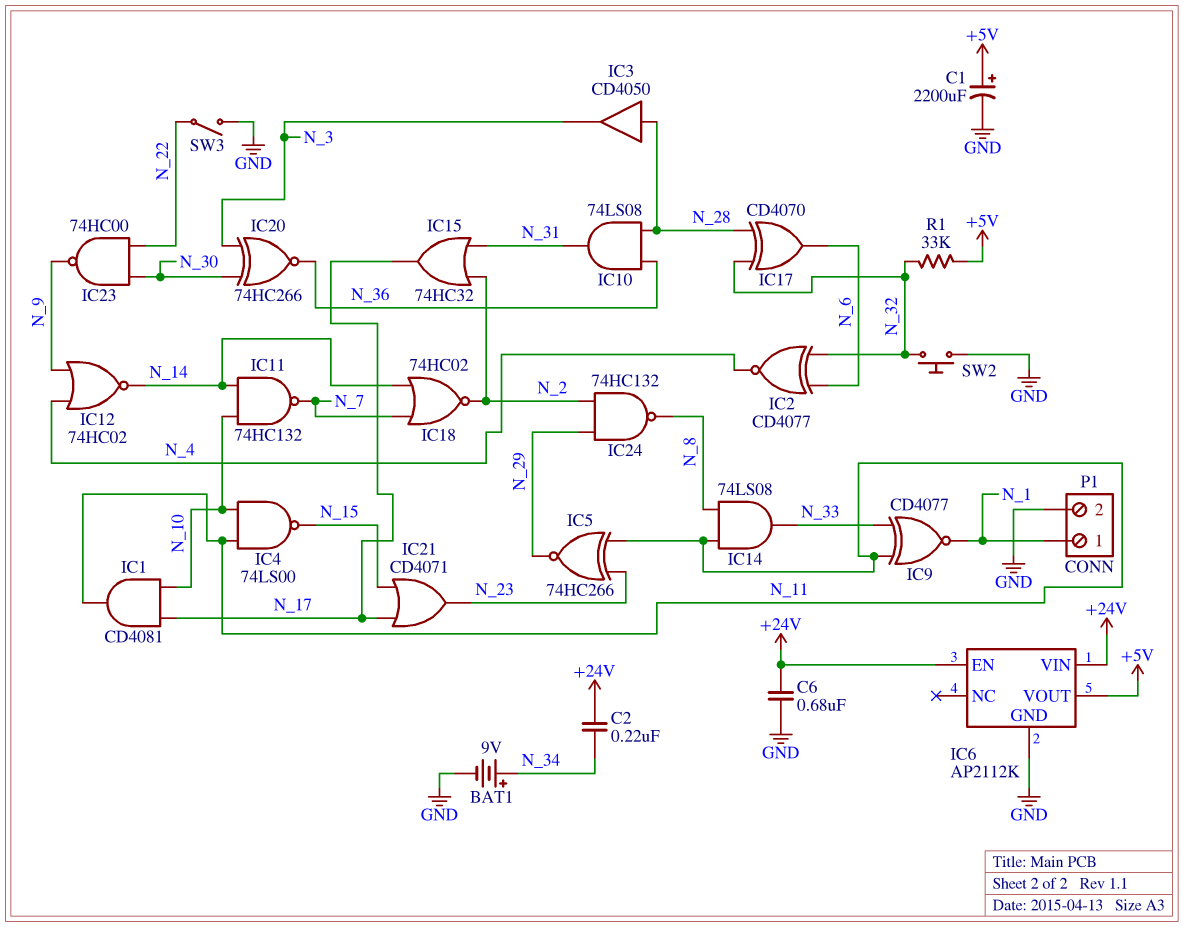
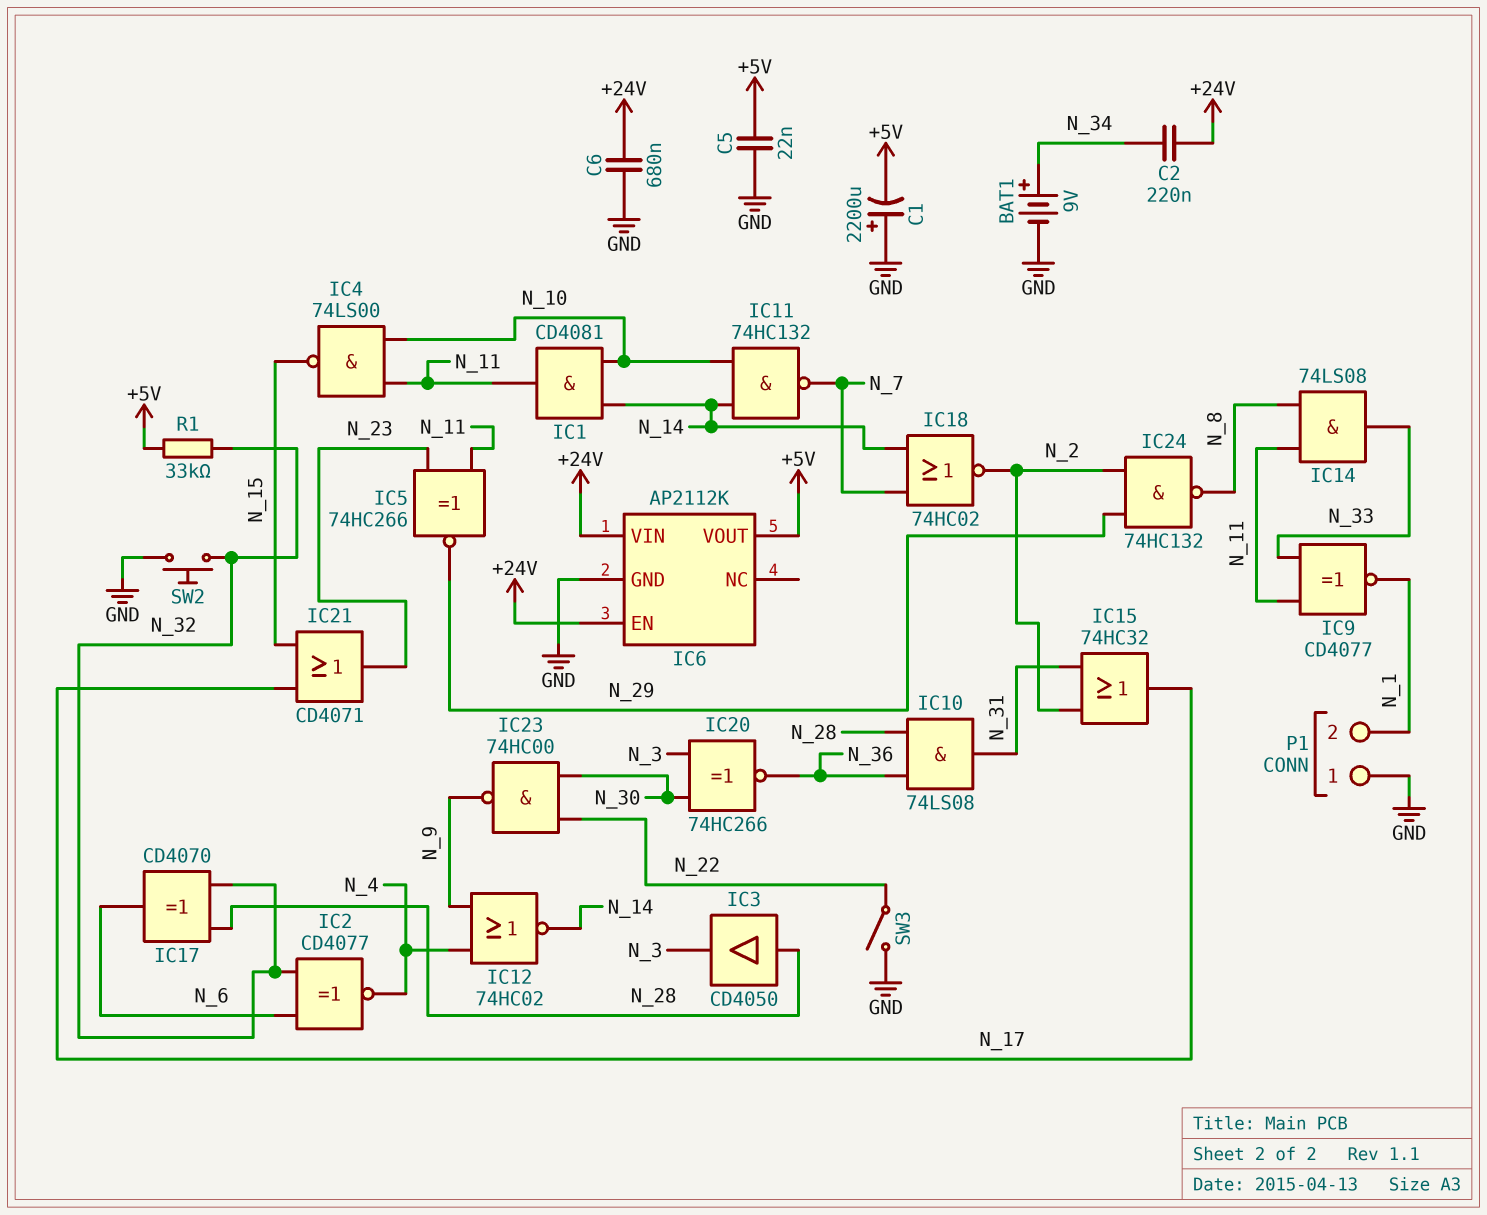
C1: 2200uF (plus +5V, minus GND) -> 2200uF (plus GND, minus +5V)
C5: none -> 22nF (+5V, GND)
IC1: AND CD4081 (in N_10, in N_17, out N_11) -> AND CD4081 (in N_10, in N_14, out N_11)
P1 pin 1: N_1 -> GND
P1 pin 2: GND -> N_1

